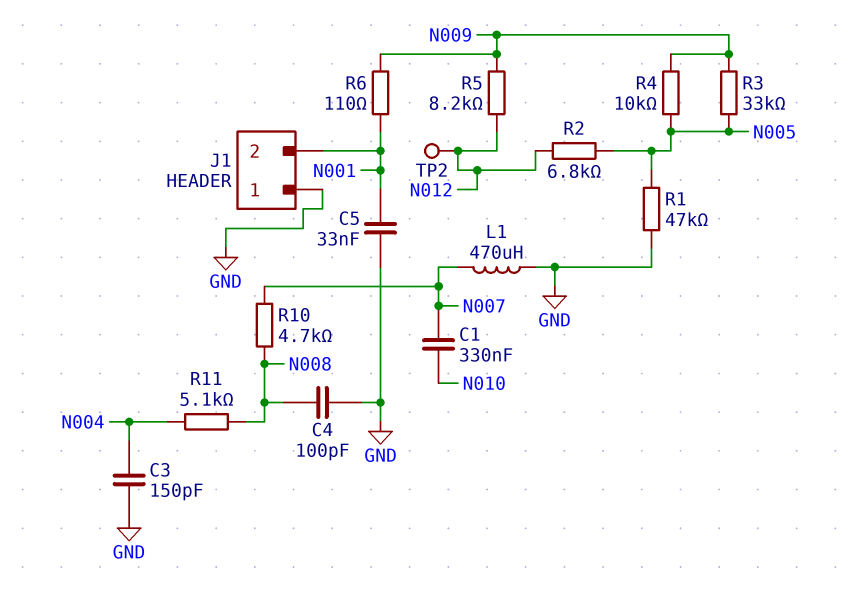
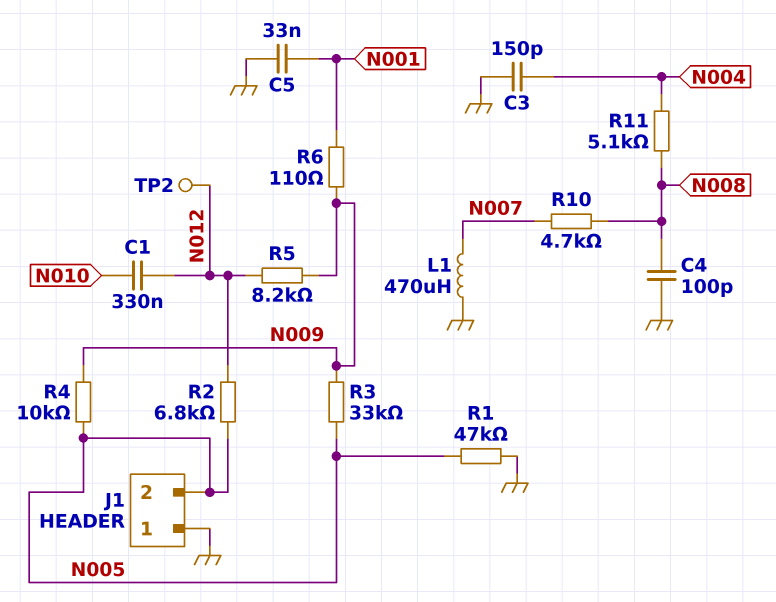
C1: 330nF (N007, N010) -> 330nF (N010, N012)
J1 pin 2: N001 -> N005

